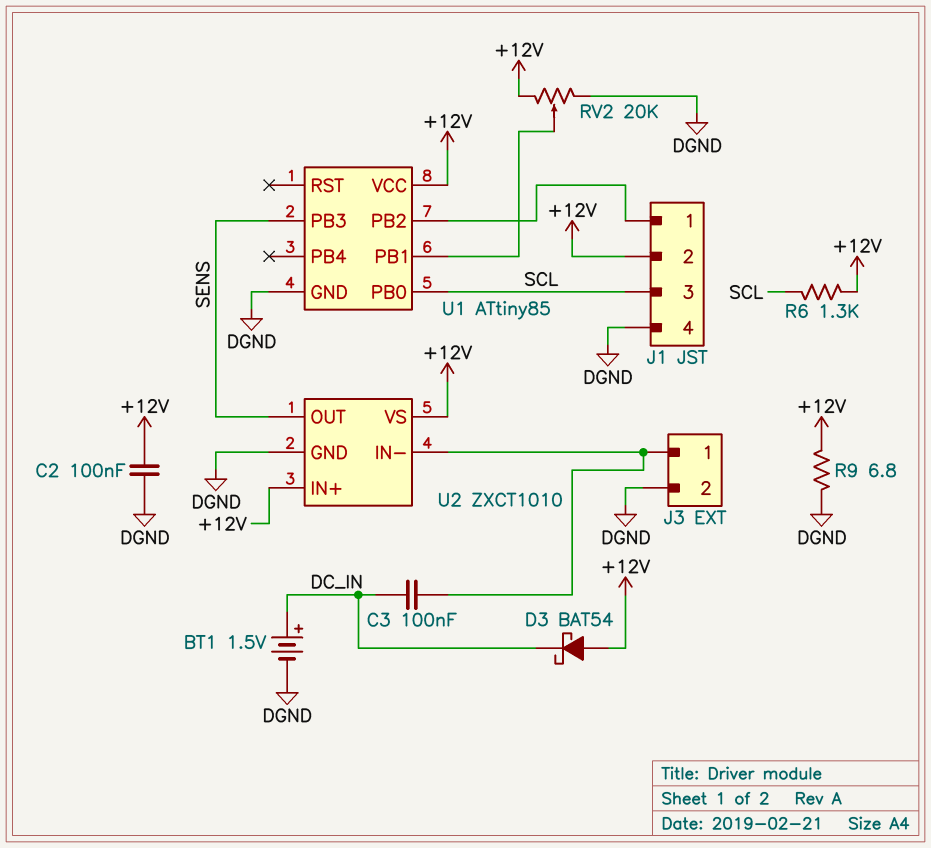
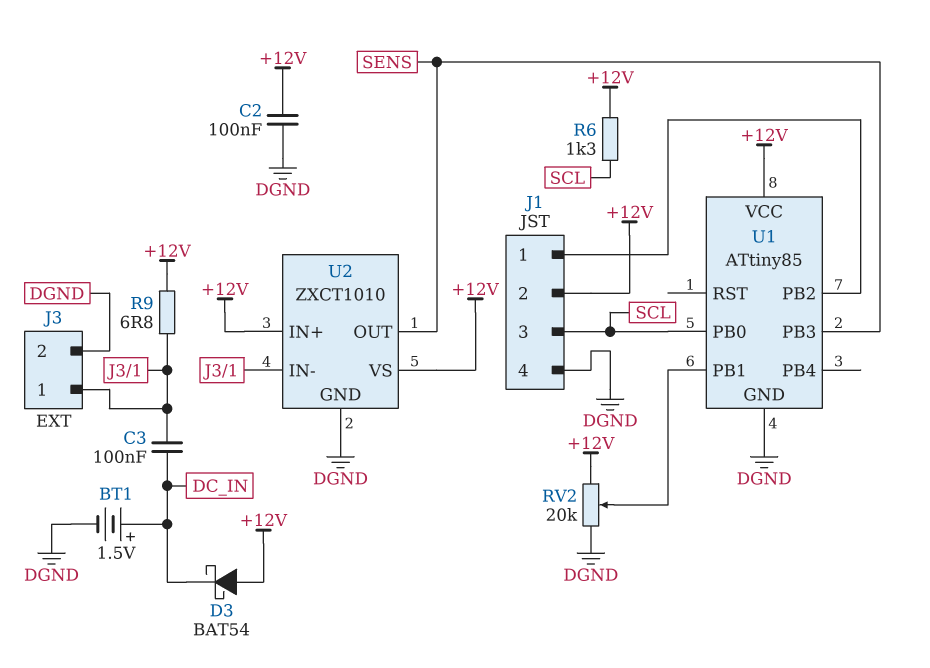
R9: 6.8 (+12V, DGND) -> 6.8 (+12V, J3/1)

